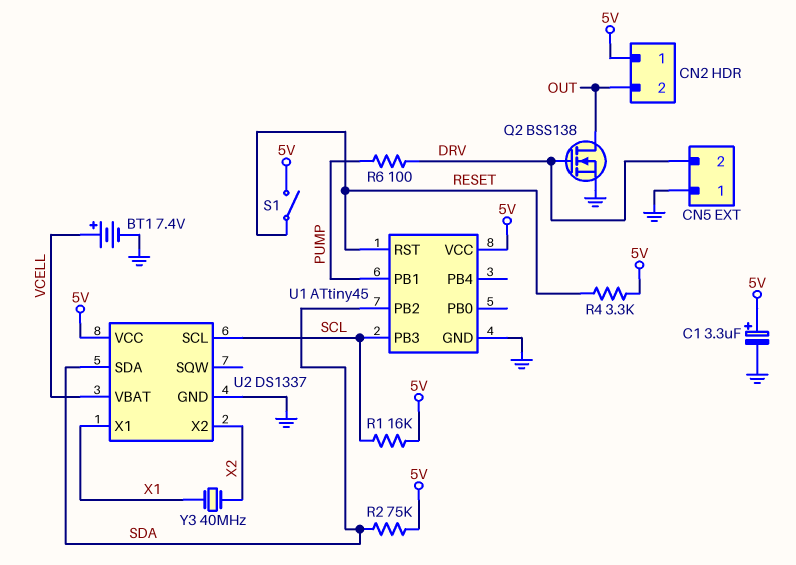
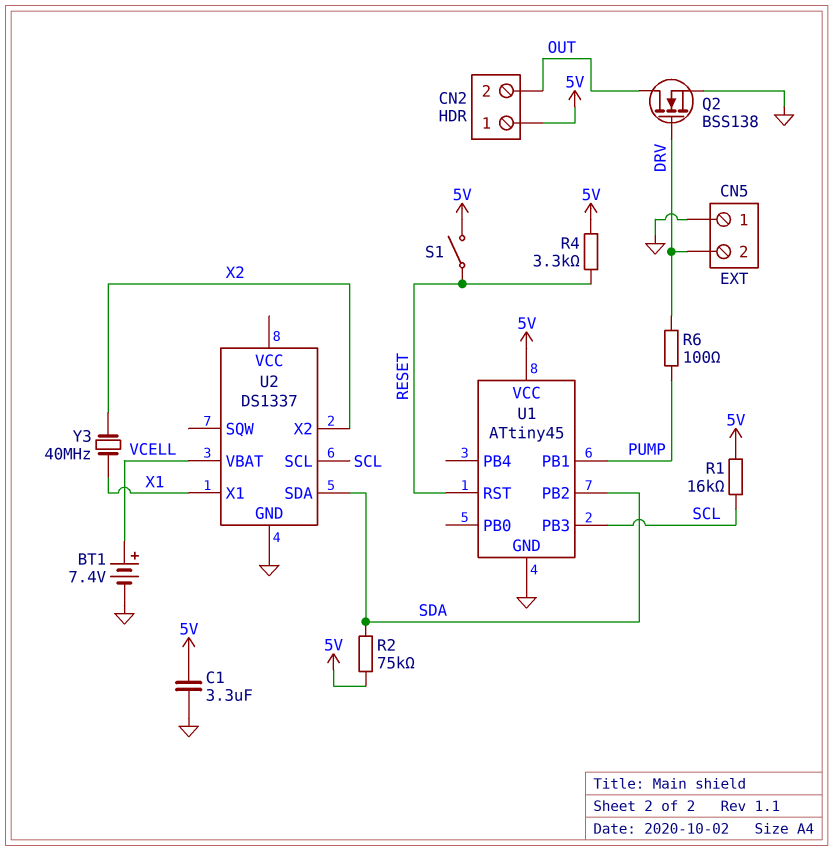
C1: 3.3uF (plus 5V, minus GND) -> 3.3uF (5V, GND)
U2 pin VCC: 5V -> none

